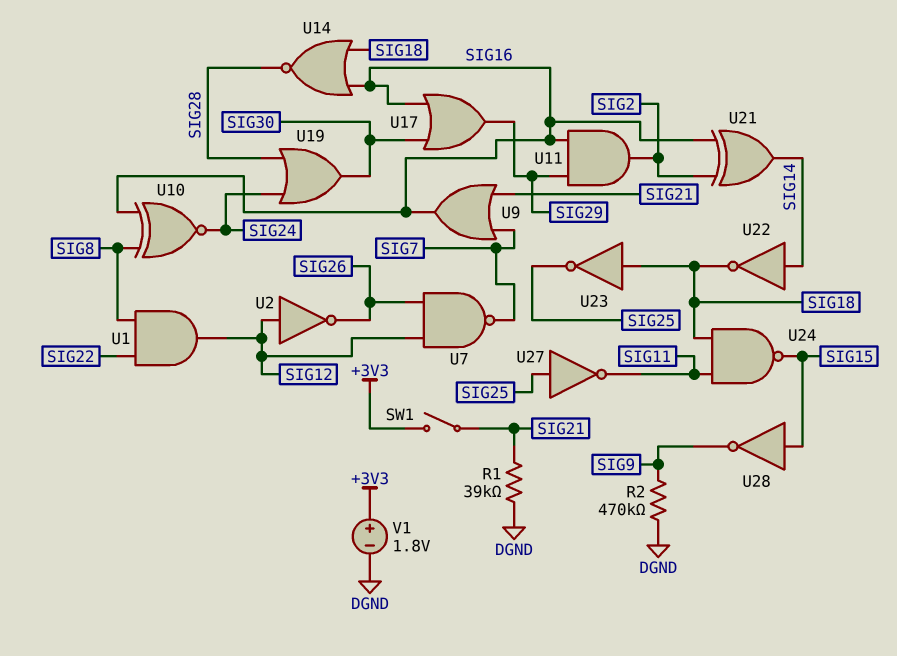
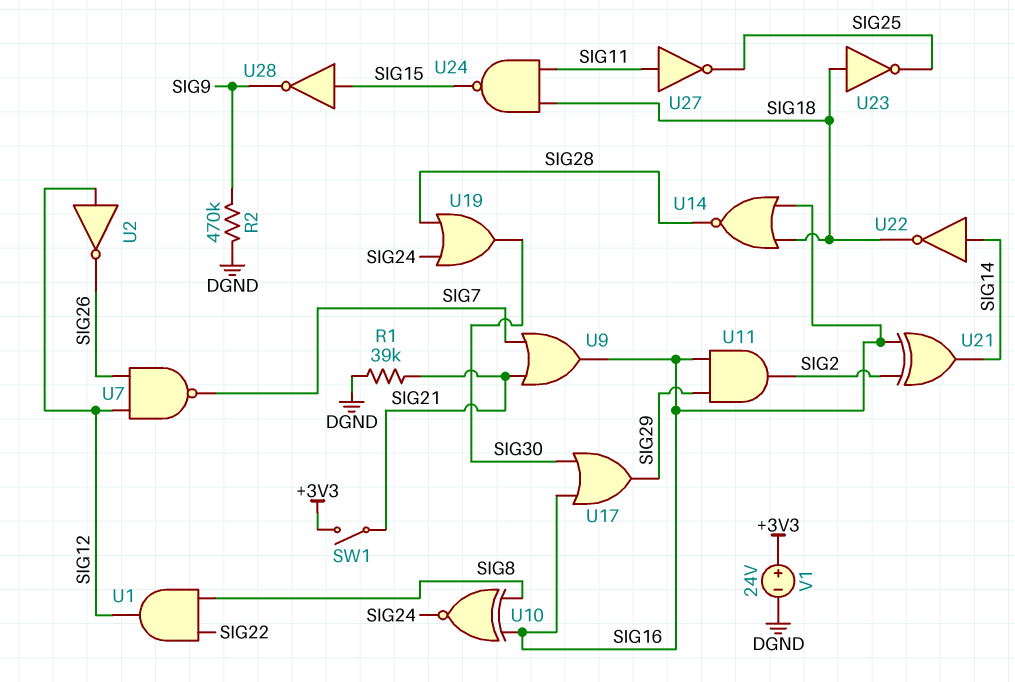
U27: NOT (in SIG25, out SIG11) -> NOT (in SIG11, out SIG25)
V1: 1.8V (plus +3V3, minus DGND) -> 24V (plus +3V3, minus DGND)

